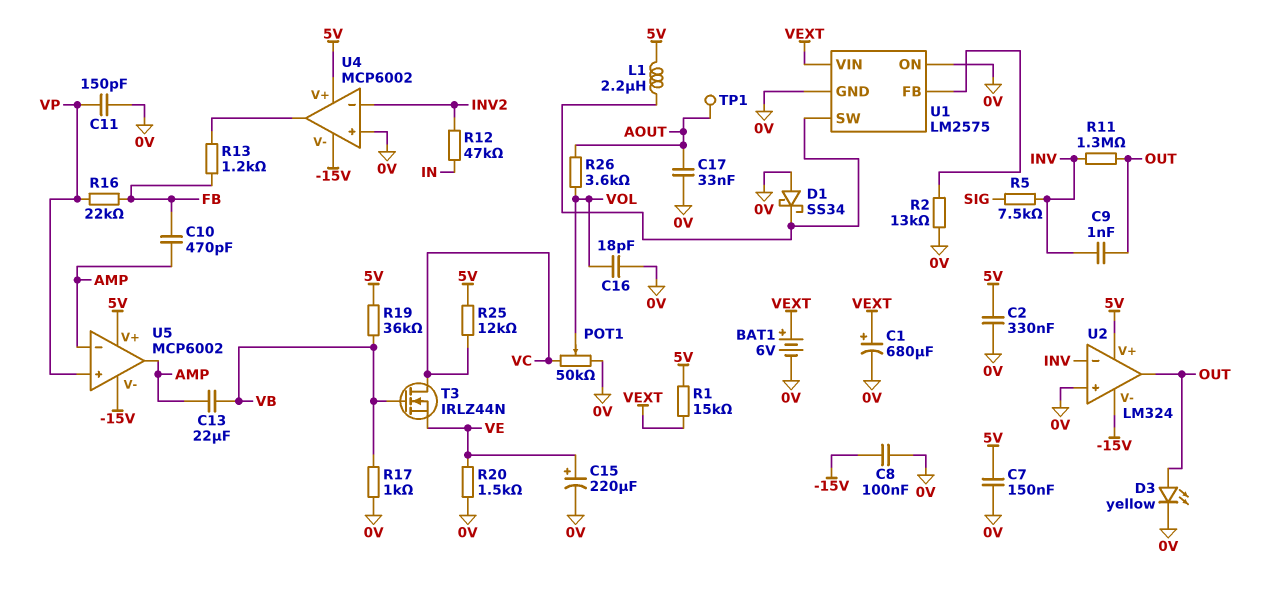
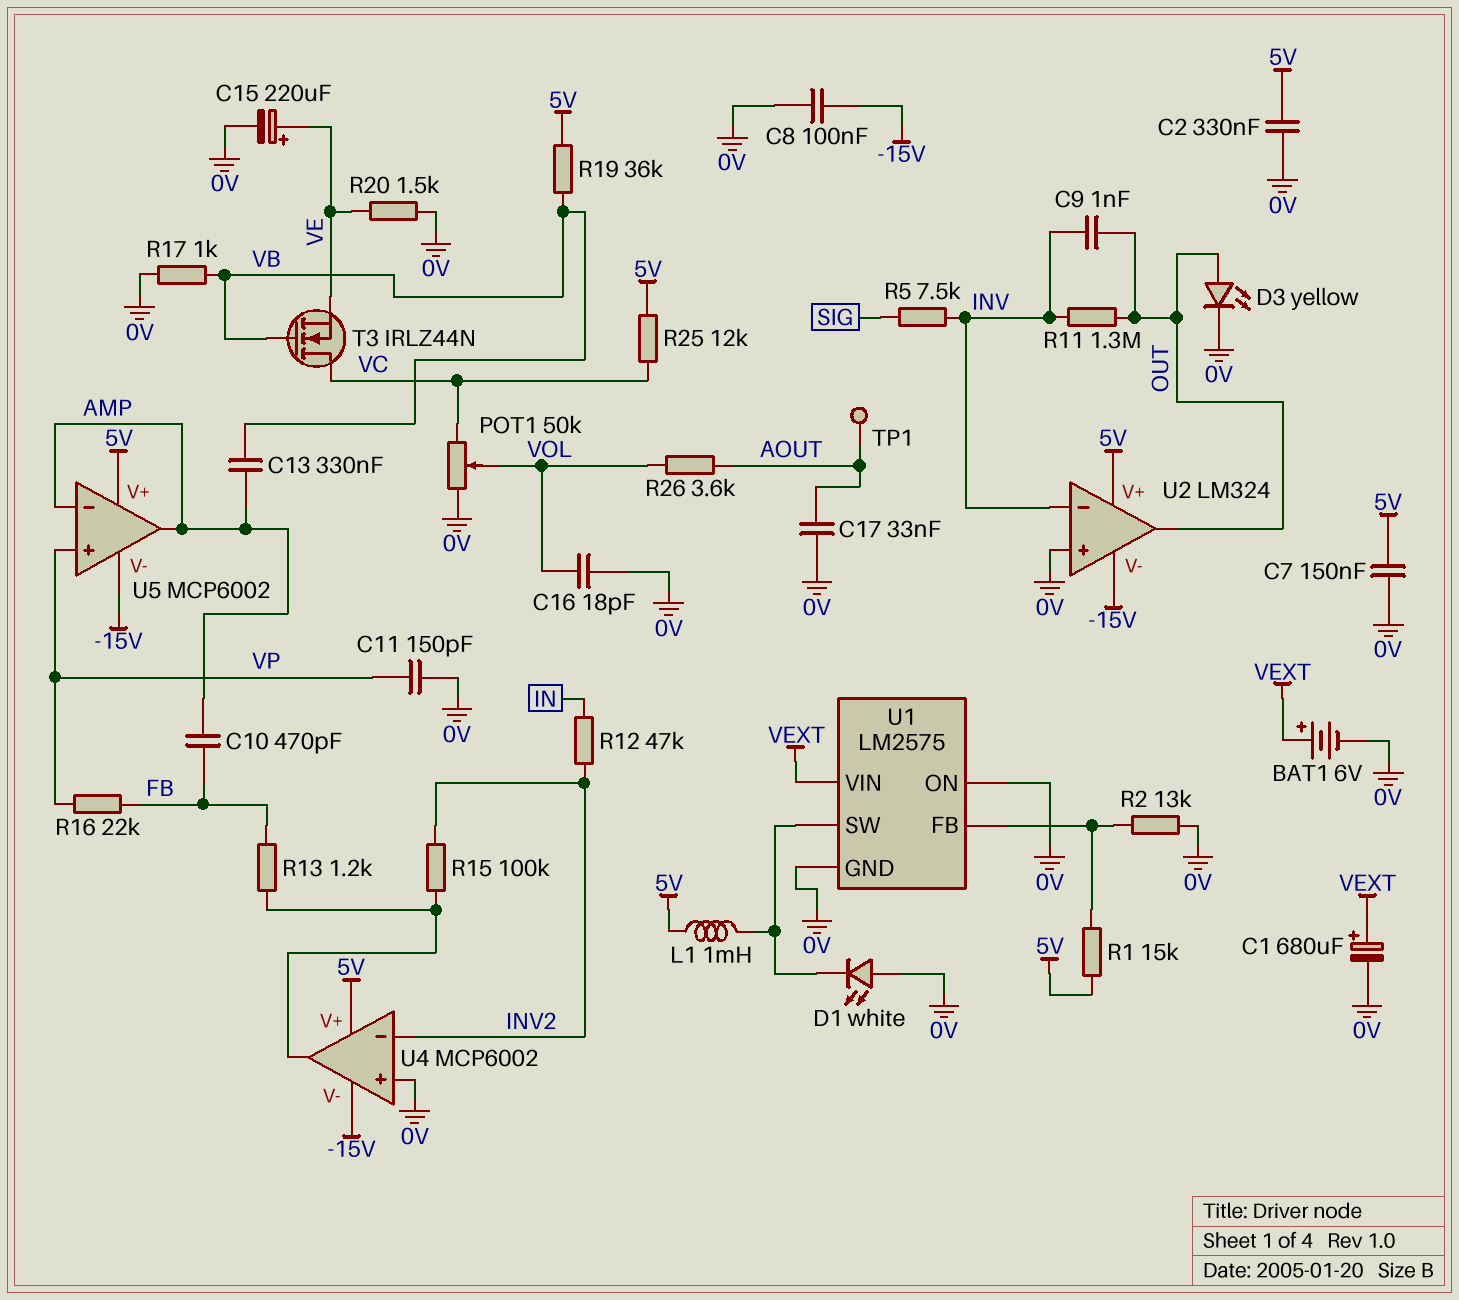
C13: 22uF (AMP, VB) -> 330nF (AMP, VB)
D1: schottky SS34 (A 0V, K U1/SW) -> LED white (A 0V, K U1/SW)
L1: 2.2uH (5V, U1/SW) -> 1mH (5V, U1/SW)
R1: 15k (5V, VEXT) -> 15k (5V, U1/FB)
R15: none -> 100k (INV2, U4/out)

